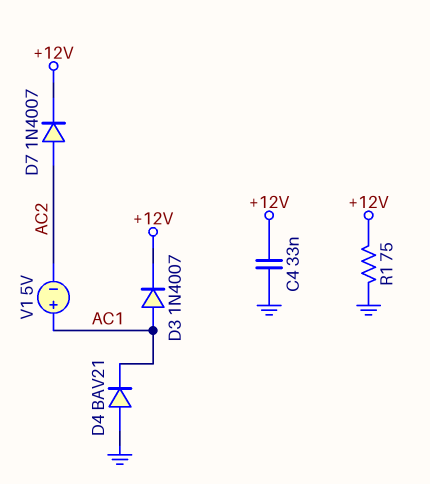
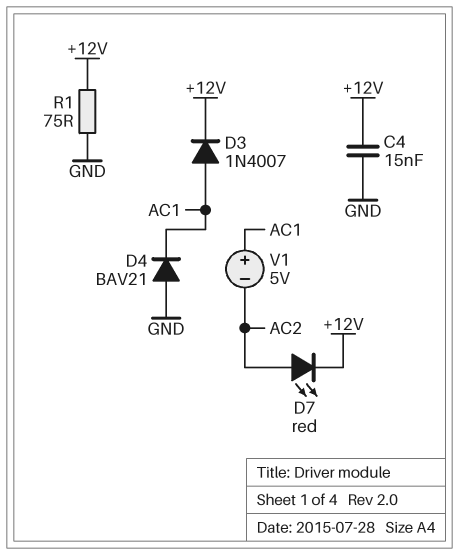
C4: 33nF (+12V, GND) -> 15nF (+12V, GND)
D7: diode 1N4007 (A AC2, K +12V) -> LED red (A AC2, K +12V)

